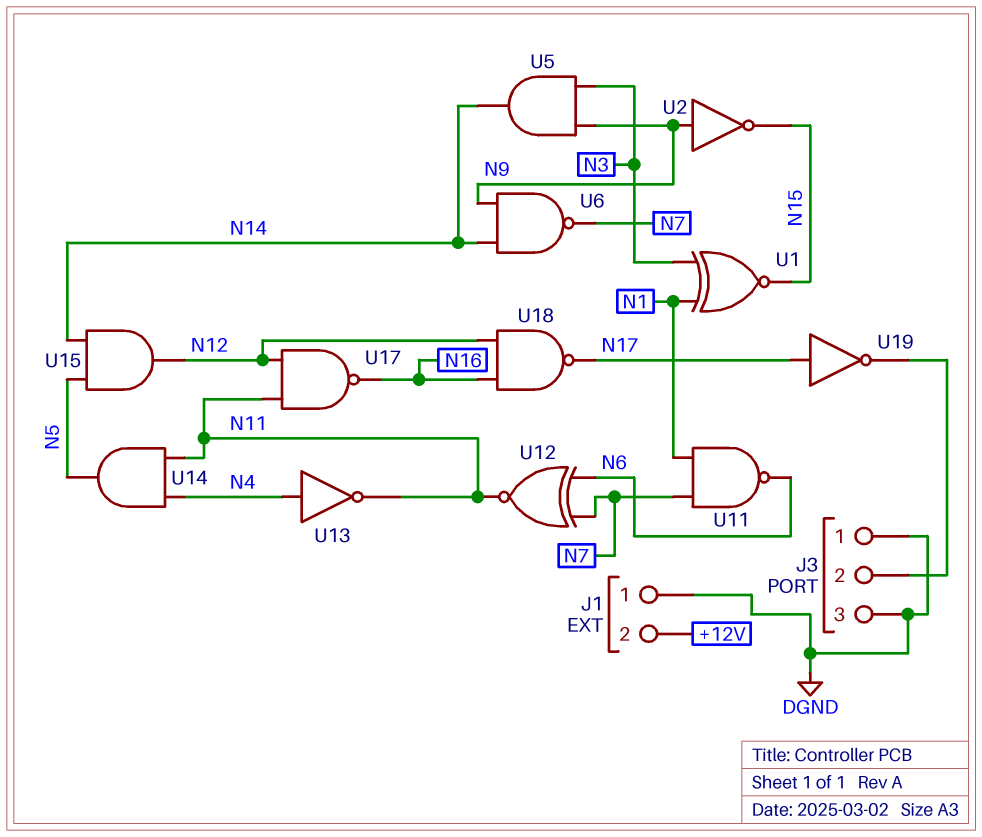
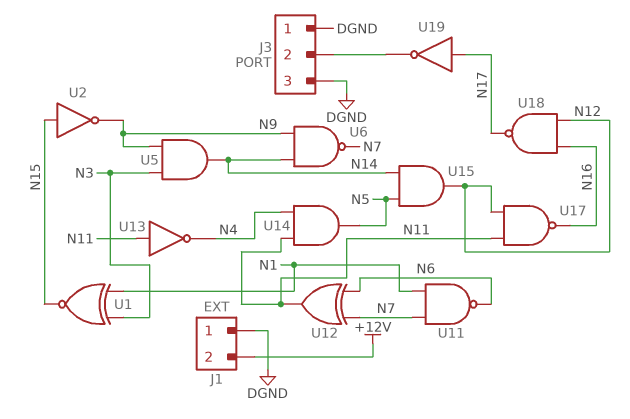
U2: NOT (in N9, out N15) -> NOT (in N15, out N9)
U12: XNOR (in N6, in N7, out N11) -> XOR (in N6, in N7, out N11)
U13: NOT (in N4, out N11) -> NOT (in N11, out N4)

